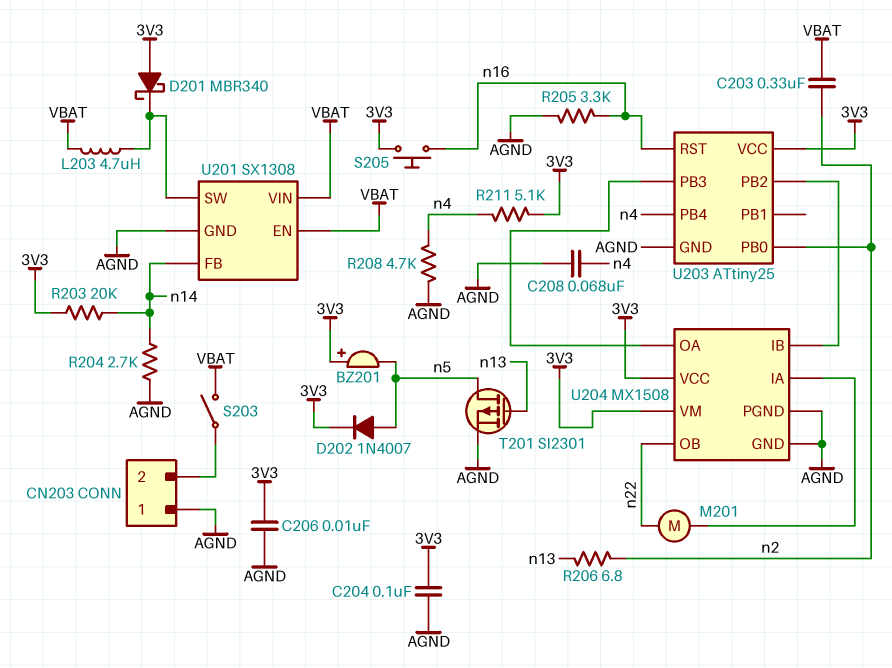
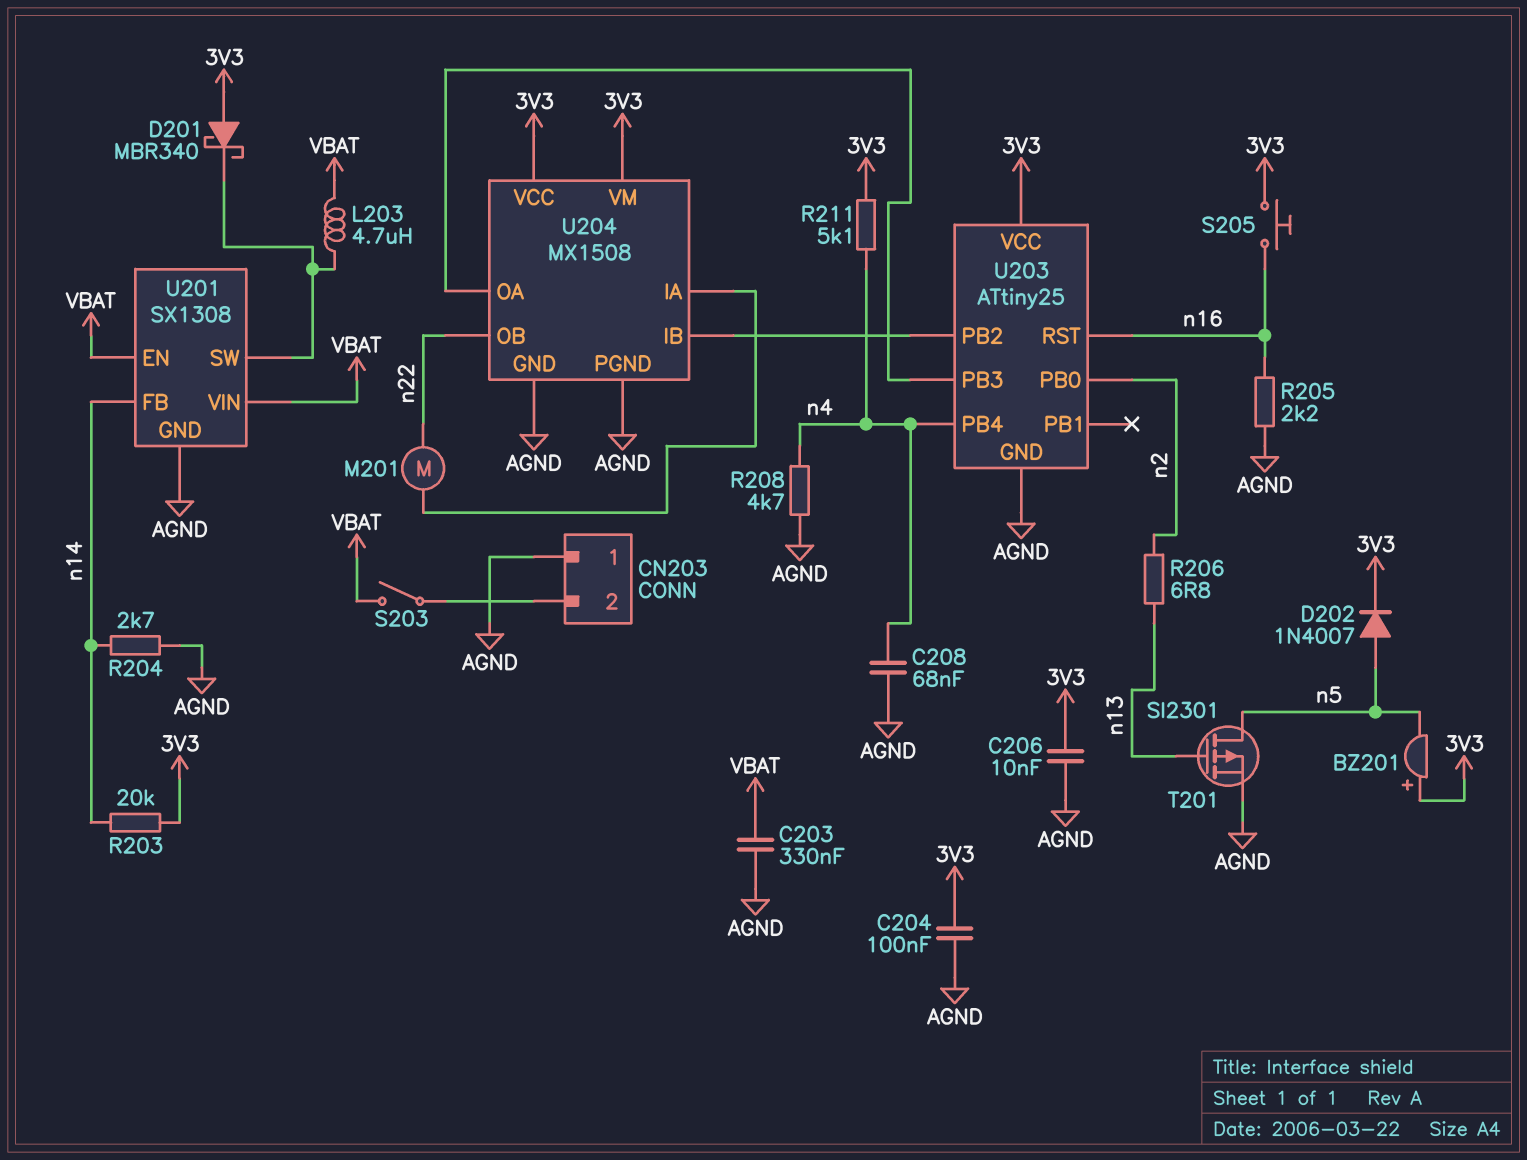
C203: 330nF (VBAT, n2) -> 330nF (AGND, VBAT)
R205: 3.3k (AGND, n16) -> 2.2k (AGND, n16)

